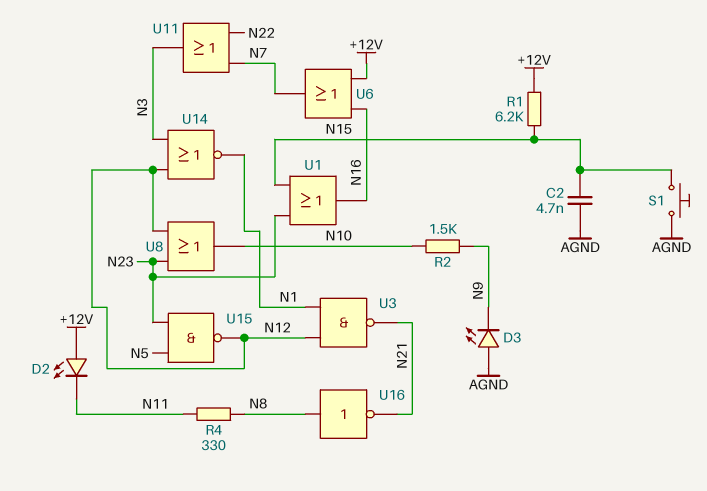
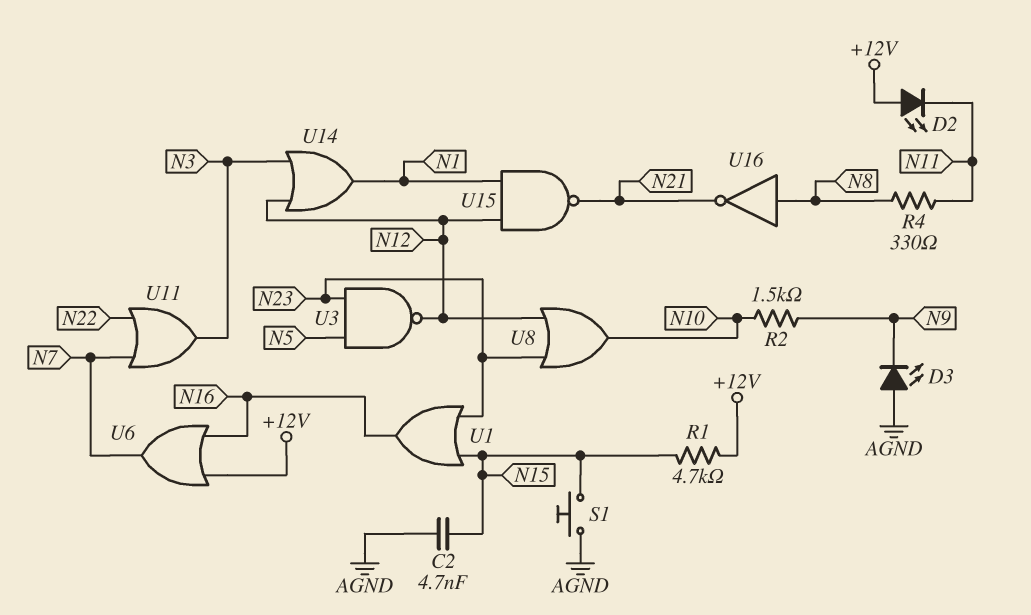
R1: 6.2k (+12V, N15) -> 4.7k (+12V, N15)
U3: NAND (in N1, in N12, out N21) -> NAND (in N5, in N23, out N12)
U14: NOR (in N3, in N12, out N1) -> OR (in N3, in N12, out N1)
U15: NAND (in N5, in N23, out N12) -> NAND (in N1, in N12, out N21)

